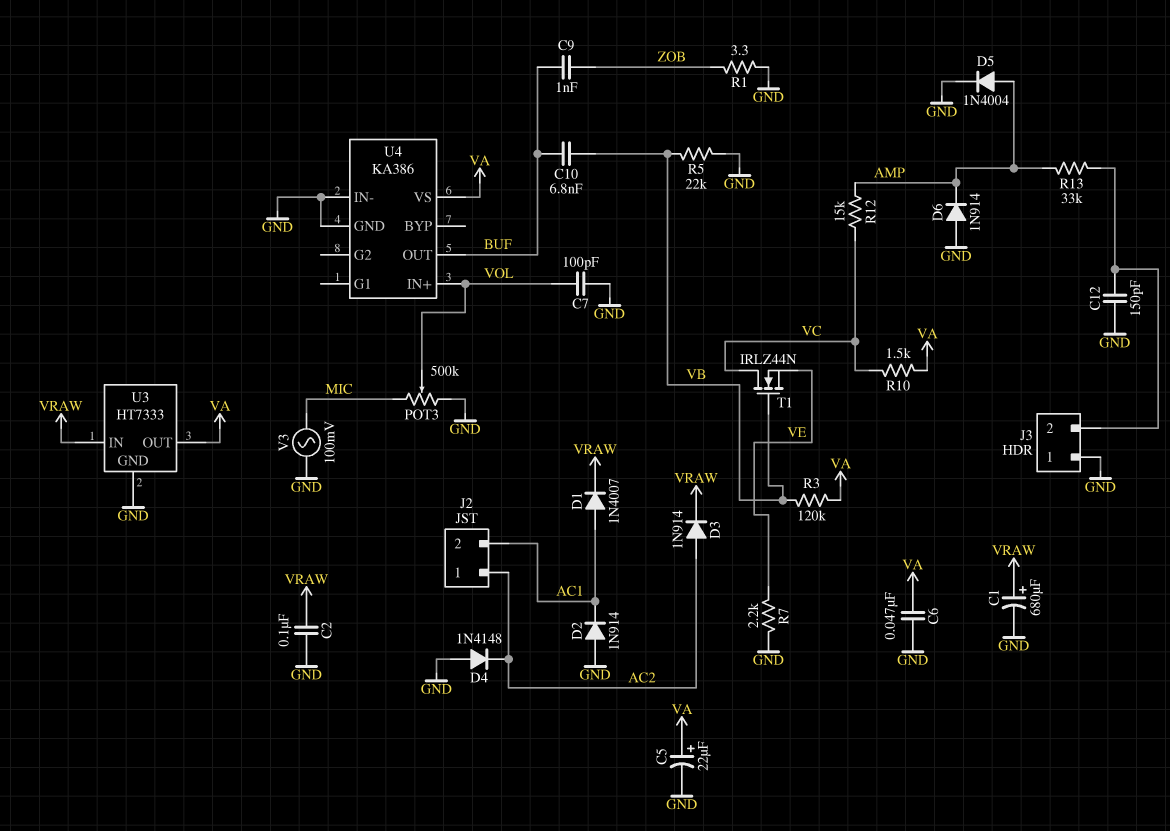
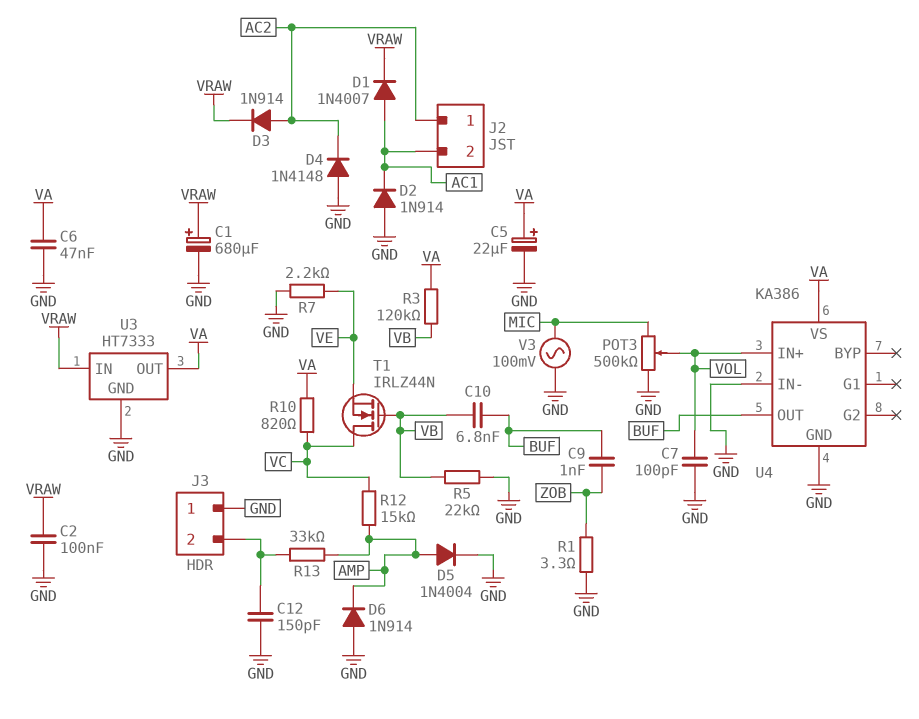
R10: 1.5k (VA, VC) -> 820 (VA, VC)

